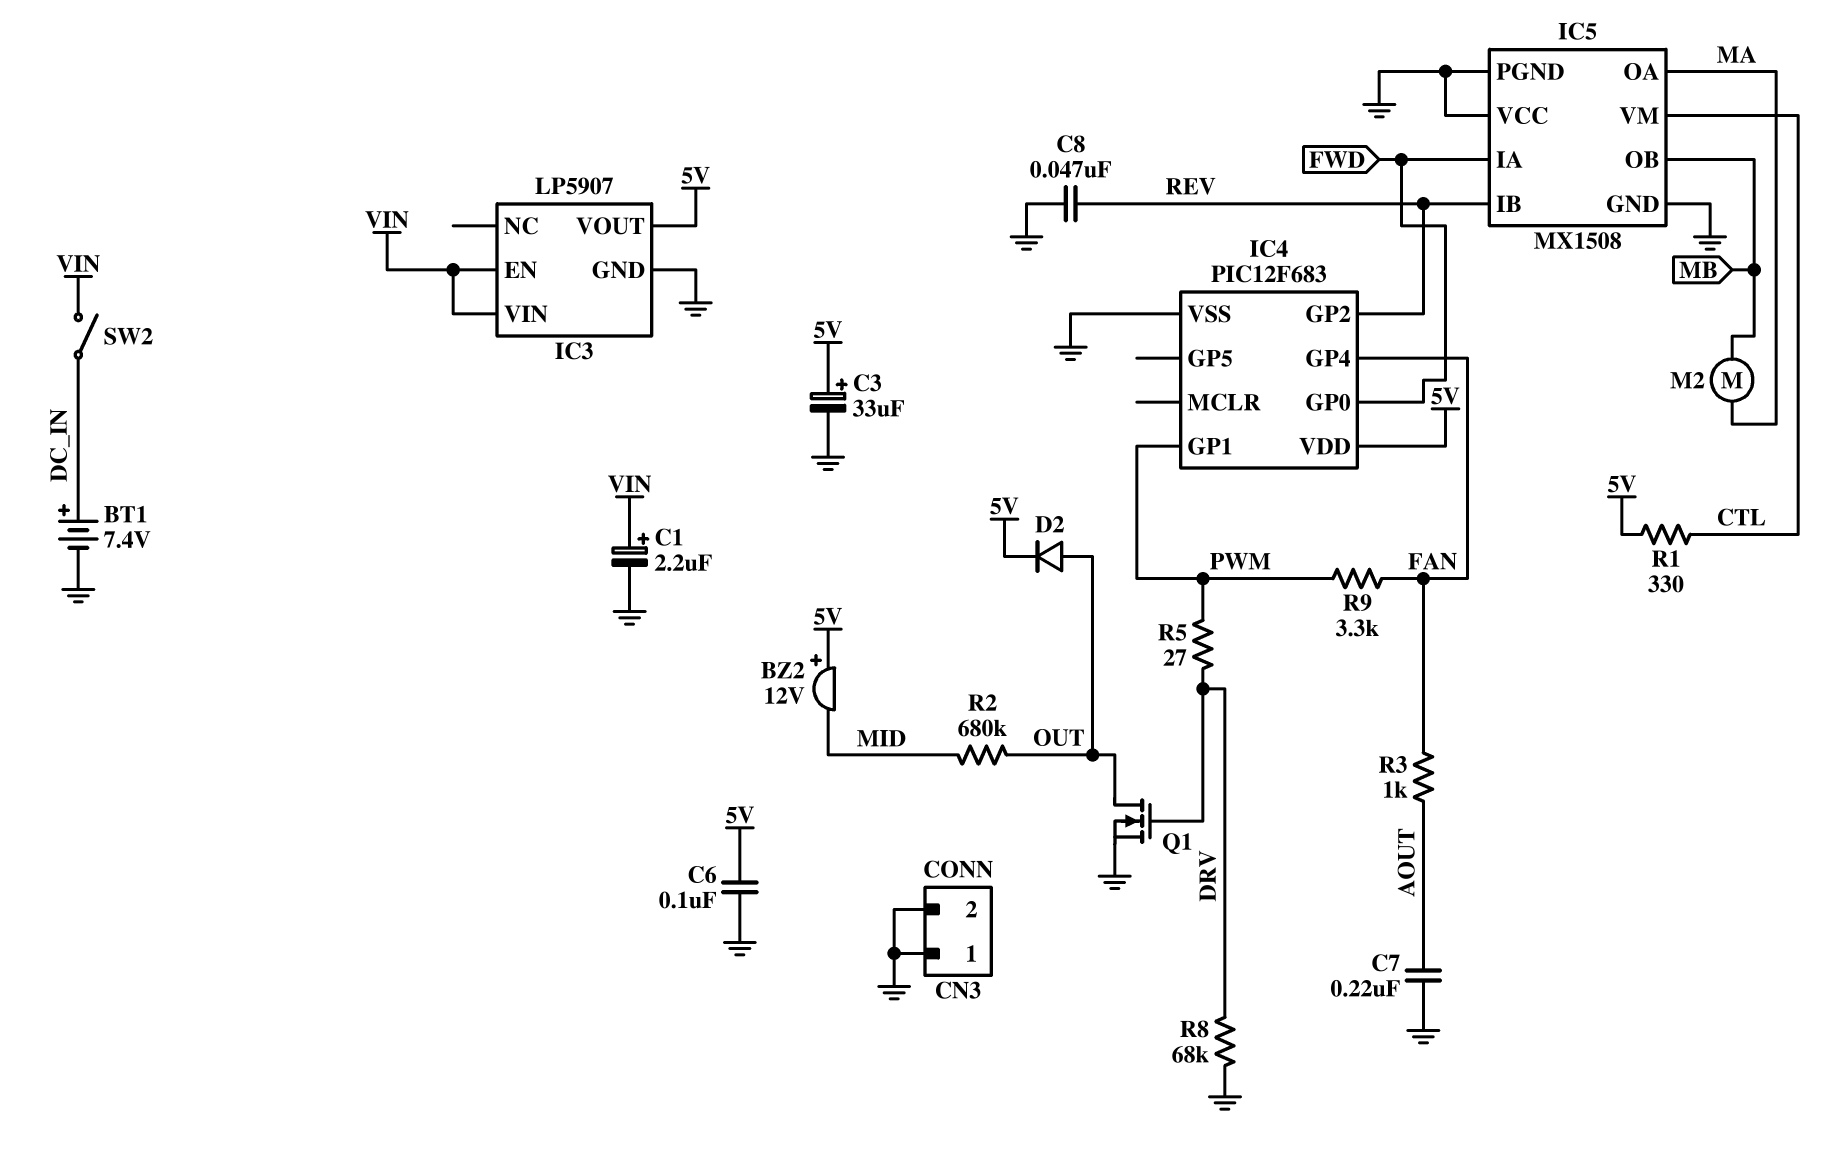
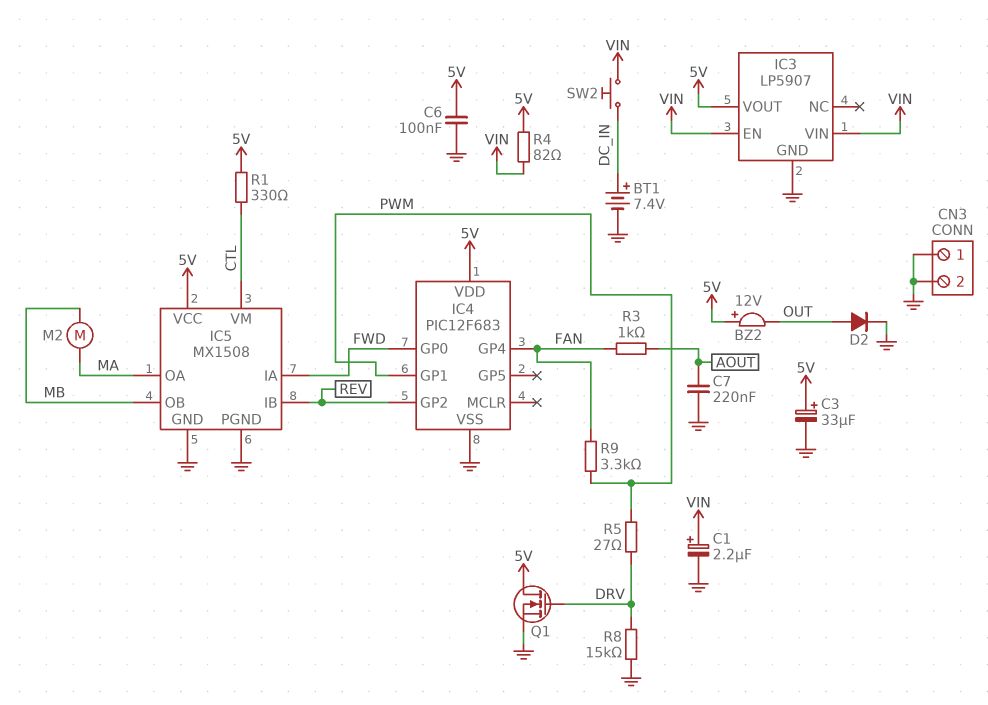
BZ2: buzzer 12V (plus 5V, minus MID) -> buzzer 12V (plus 5V, minus OUT)
C8: 47nF (GND, REV) -> none
D2: diode (A OUT, K 5V) -> diode (A OUT, K GND)
IC5 pin VCC: GND -> 5V
Q1: NMOS (G DRV, D OUT, S GND) -> NMOS (G DRV, D 5V, S GND)
R2: 680k (MID, OUT) -> none
R4: none -> 82 (5V, VIN)
R8: 68k (DRV, GND) -> 15k (DRV, GND)
SW2: switch (DC_IN, VIN) -> button (DC_IN, VIN)

